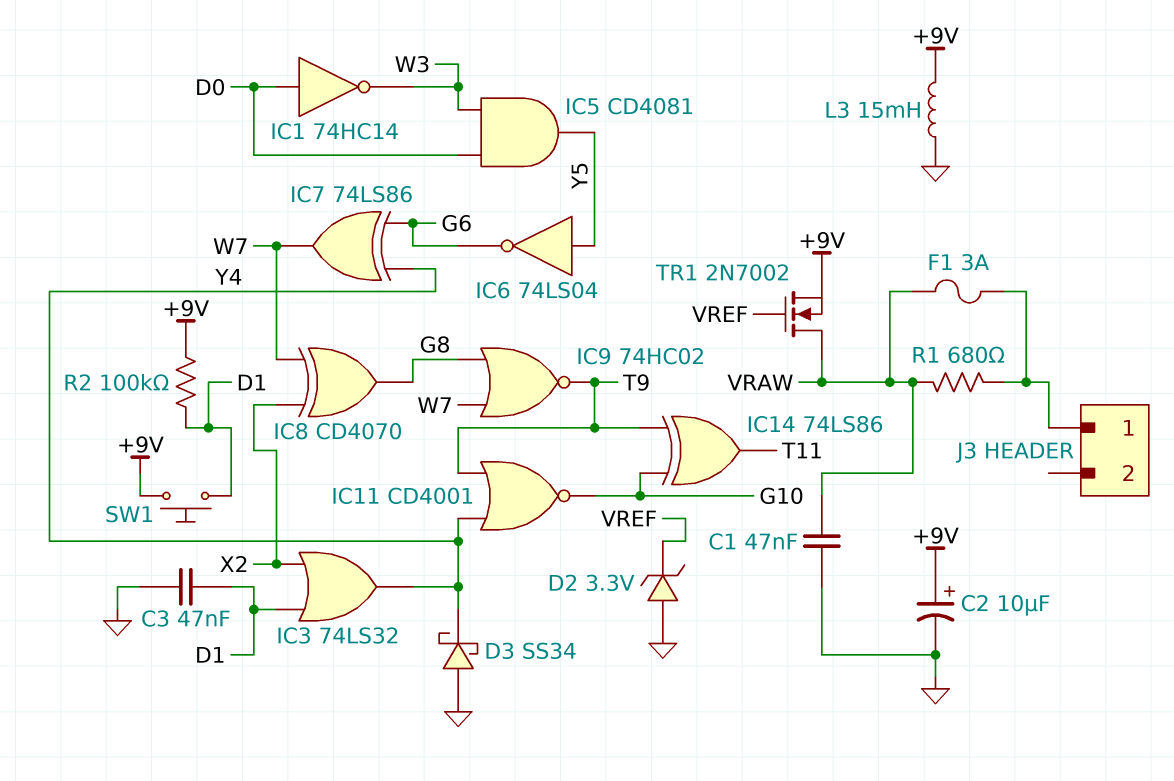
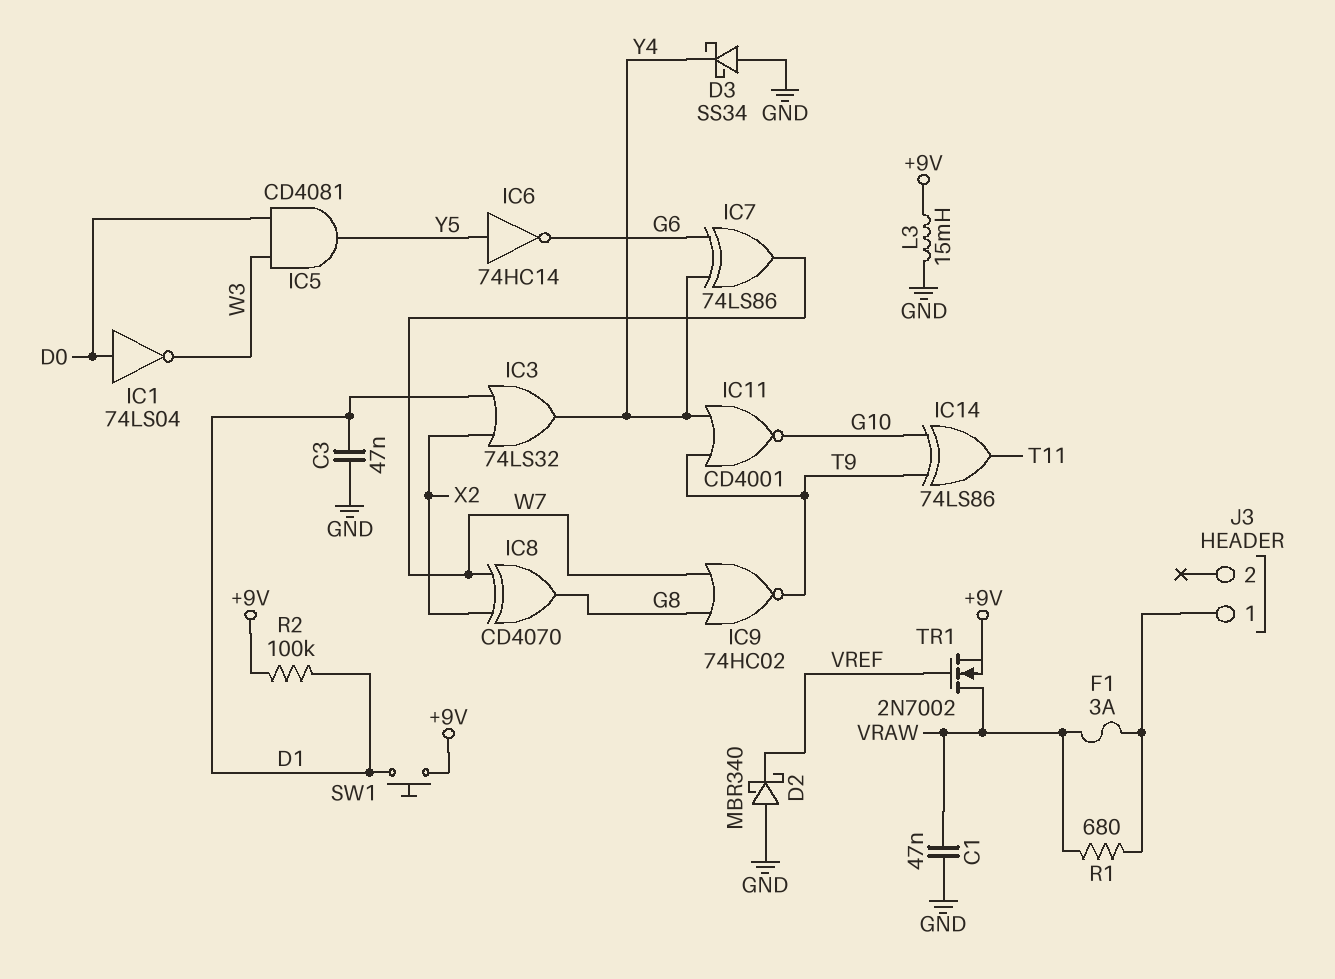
C2: 10uF (plus +9V, minus GND) -> none
D2: zener 3.3V (A GND, K VREF) -> schottky MBR340 (A GND, K VREF)
IC1: NOT 74HC14 (in D0, out W3) -> NOT 74LS04 (in D0, out W3)
IC6: NOT 74LS04 (in Y5, out G6) -> NOT 74HC14 (in Y5, out G6)

